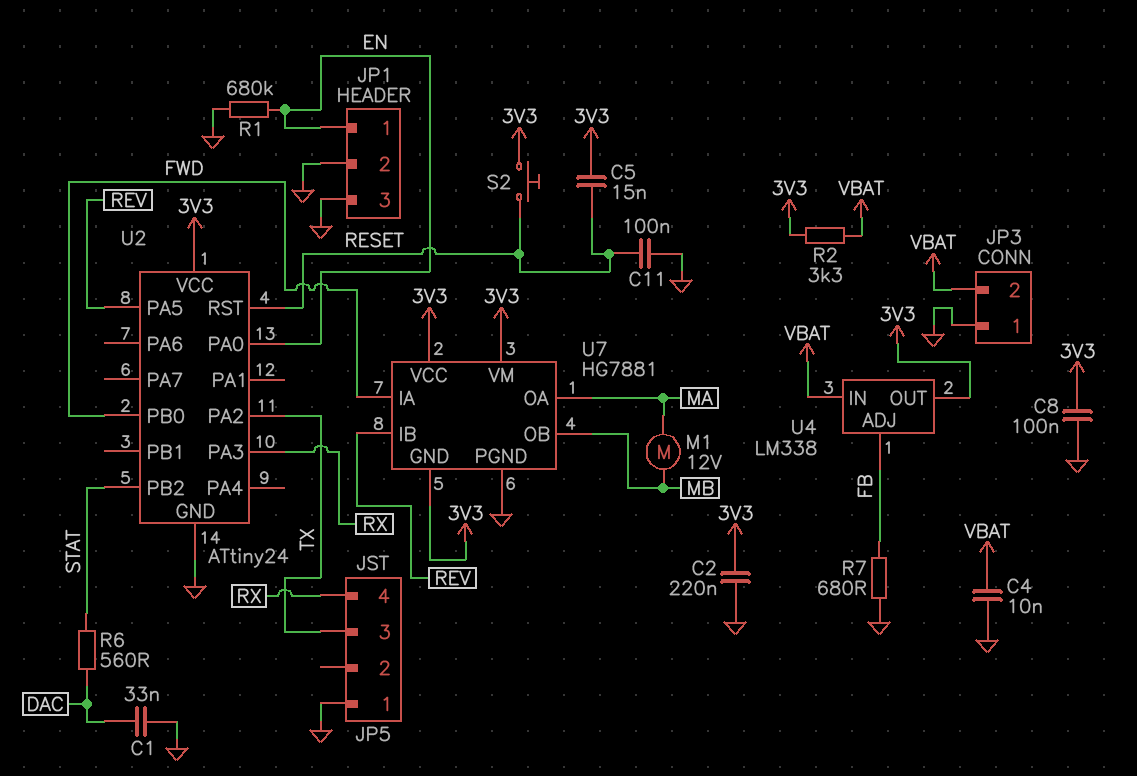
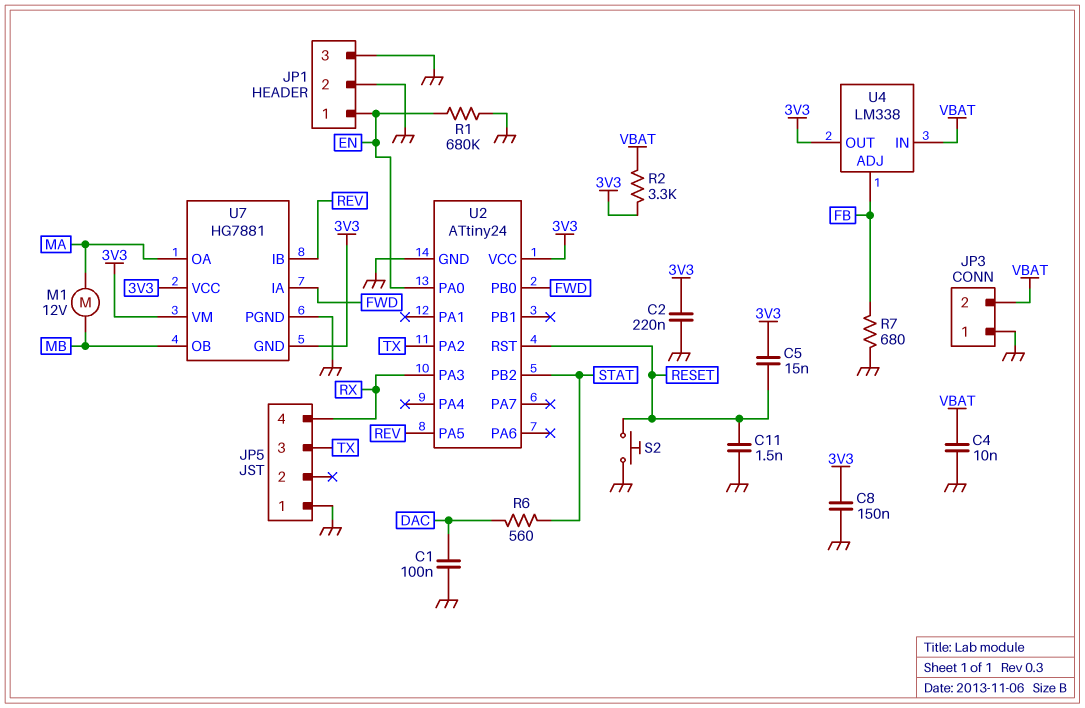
C1: 33nF (DAC, GND) -> 100nF (DAC, GND)
C8: 100nF (3V3, GND) -> 150nF (3V3, GND)
C11: 100nF (GND, RESET) -> 1.5nF (GND, RESET)
S2: button (3V3, RESET) -> button (GND, RESET)

